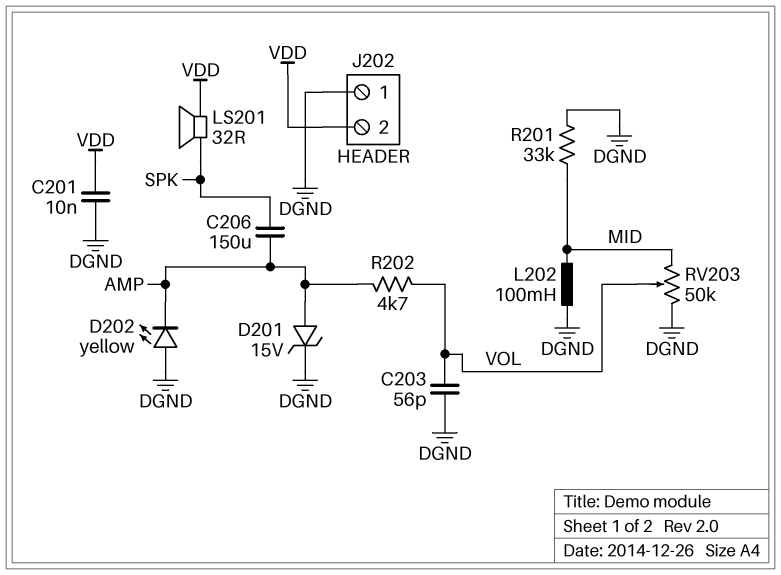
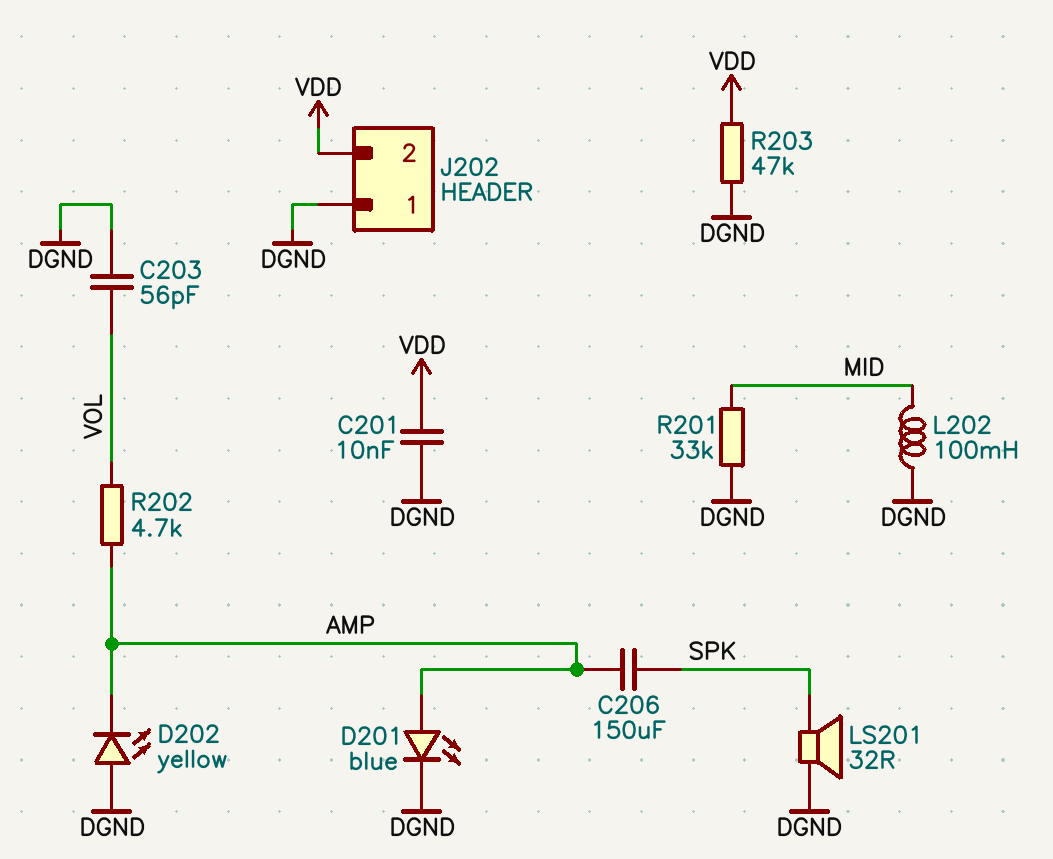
D201: zener 15V (A AMP, K DGND) -> LED blue (A AMP, K DGND)
LS201: speaker 32R (SPK, VDD) -> speaker 32R (DGND, SPK)
R203: none -> 47k (DGND, VDD)
RV203: 50k (DGND, MID, wiper VOL) -> none

